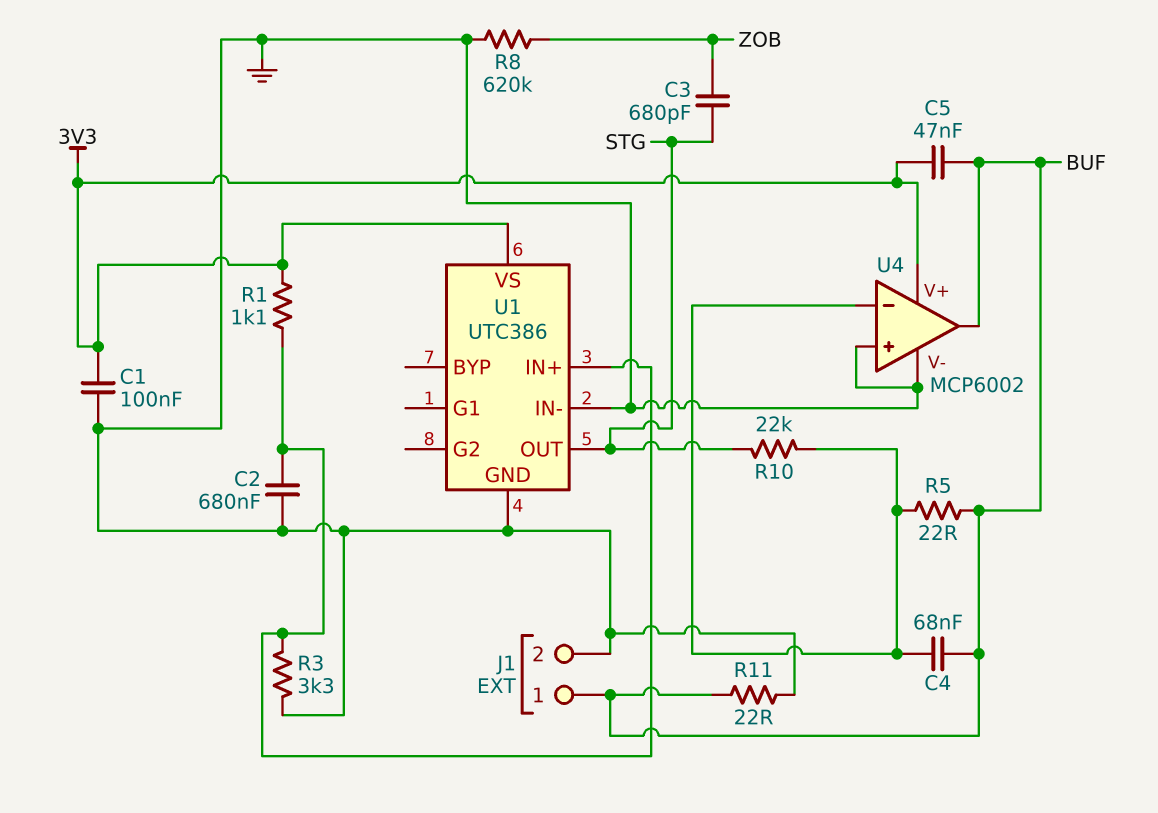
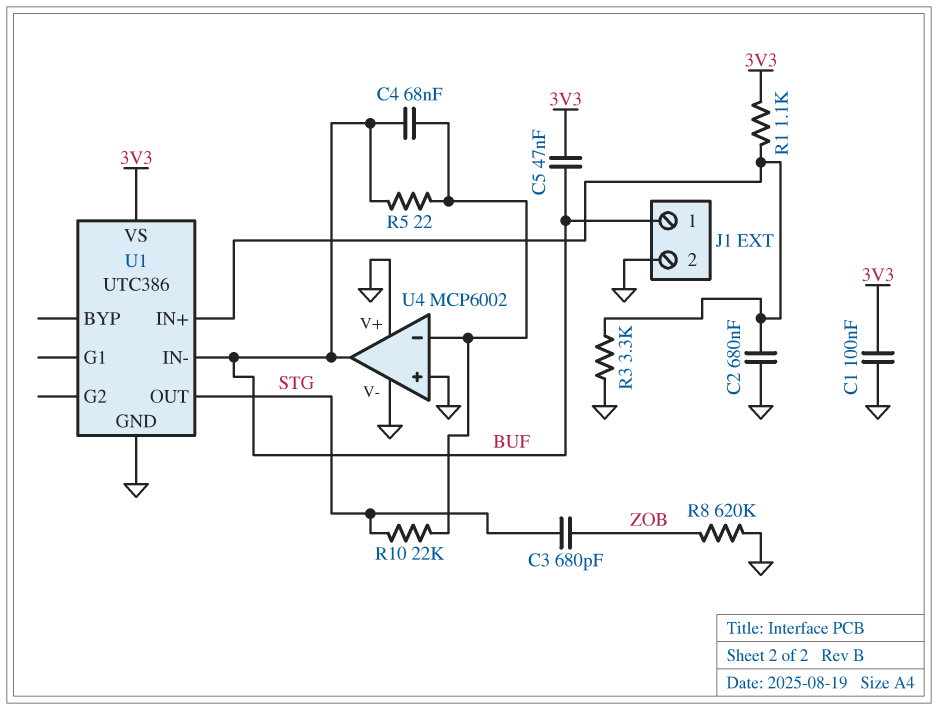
R11: 22 (BUF, GND) -> none
U1 pin IN-: GND -> BUF
U4 pin V+: 3V3 -> GND

